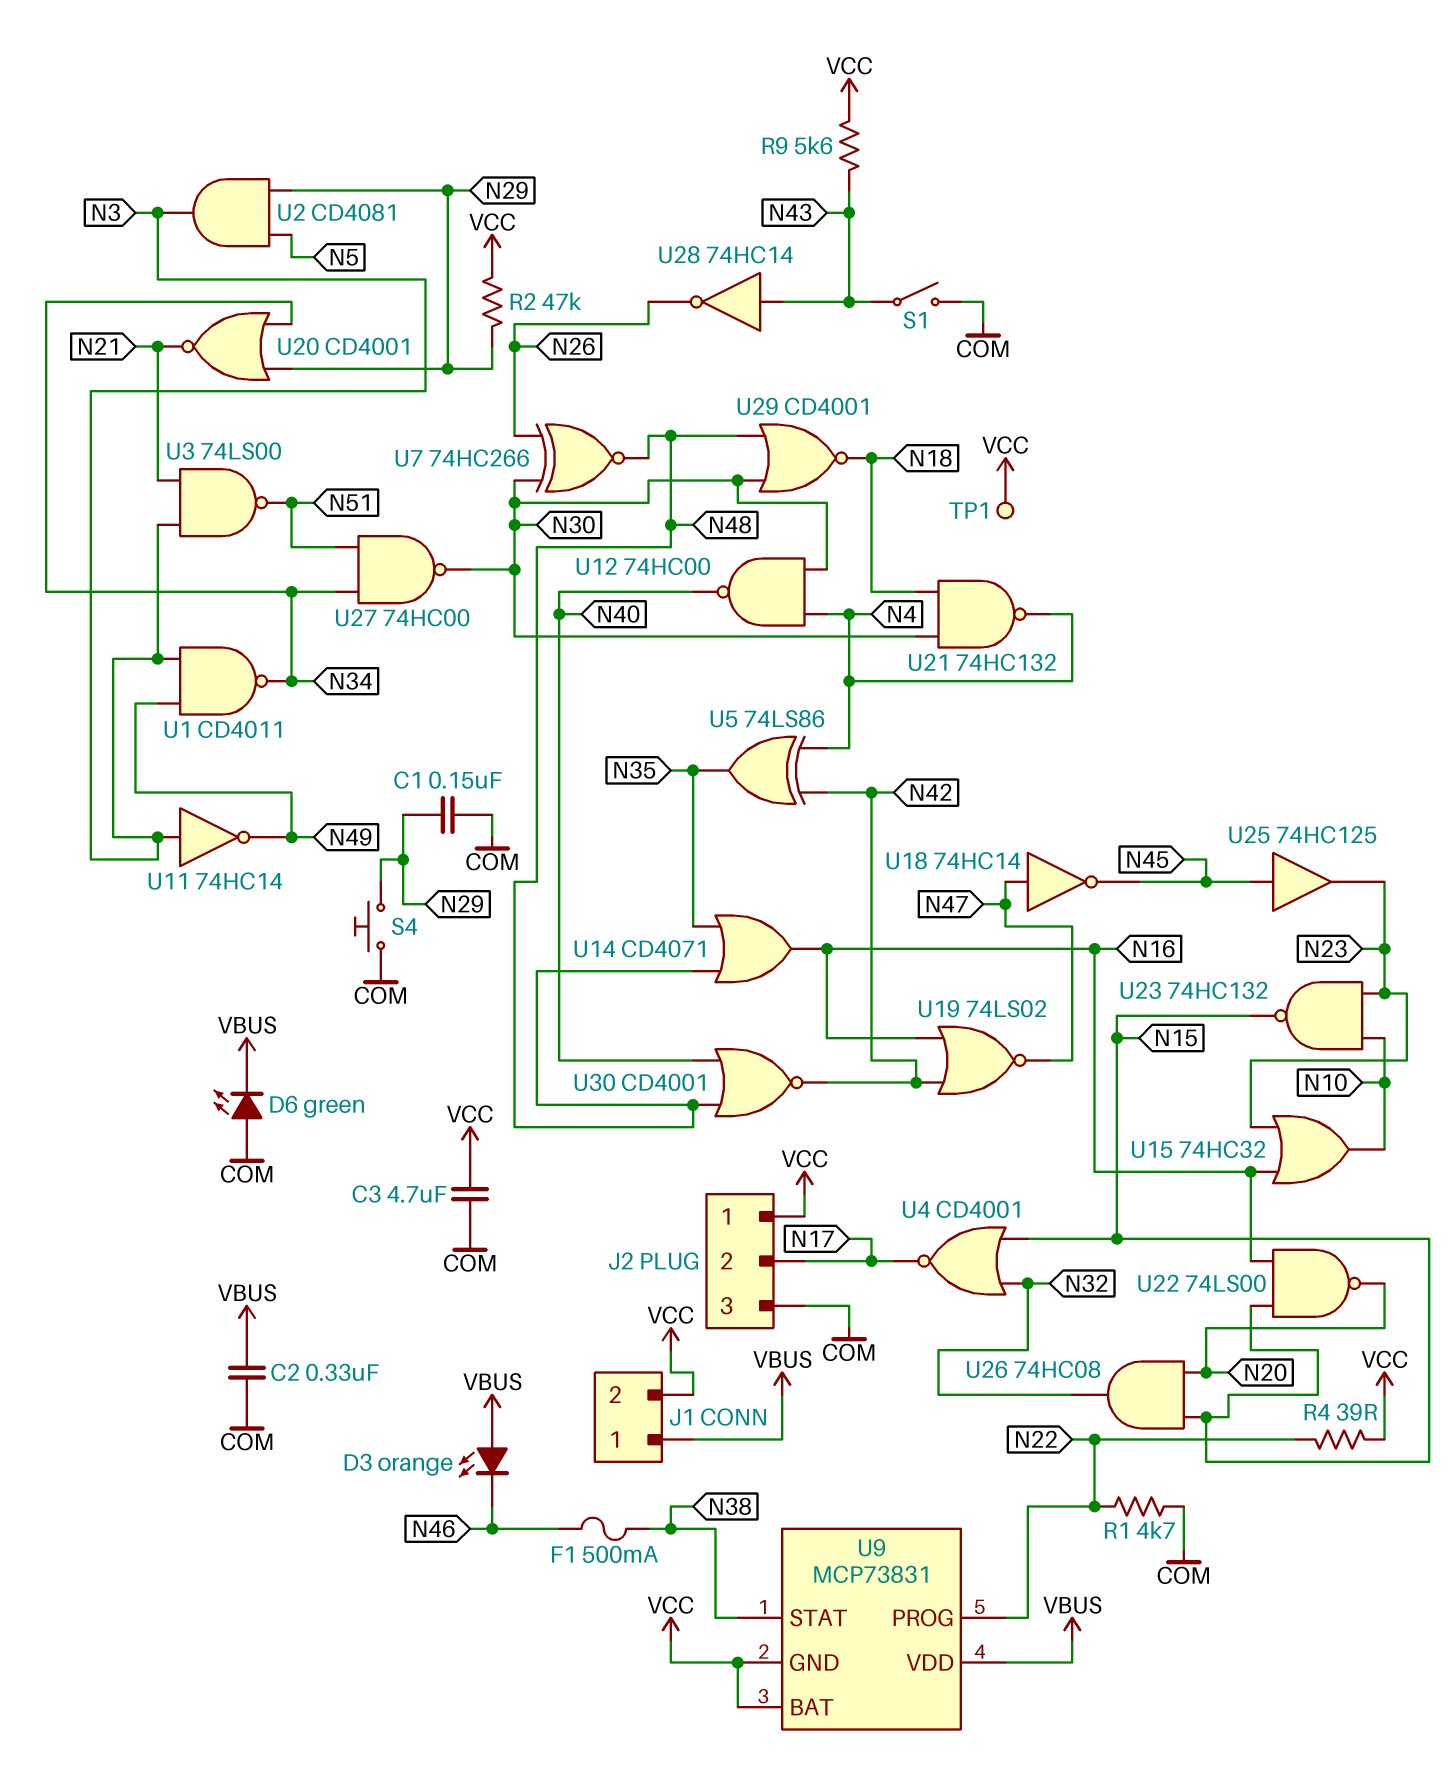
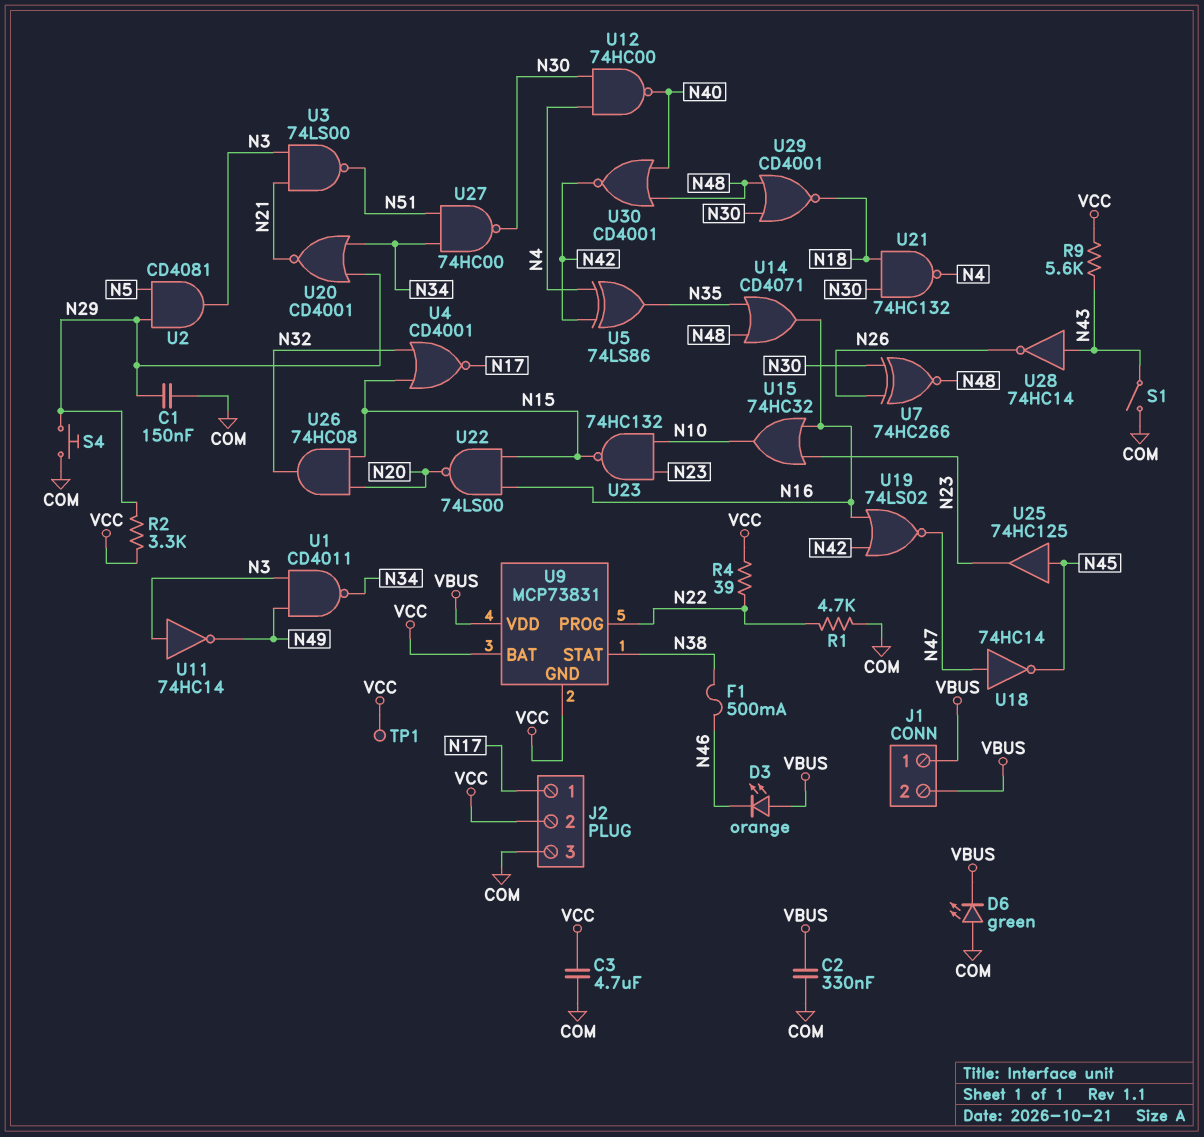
J1 pin 2: VCC -> VBUS
J2 pin 1: VCC -> N17
J2 pin 2: N17 -> VCC
R2: 47k (N29, VCC) -> 3.3k (N29, VCC)

